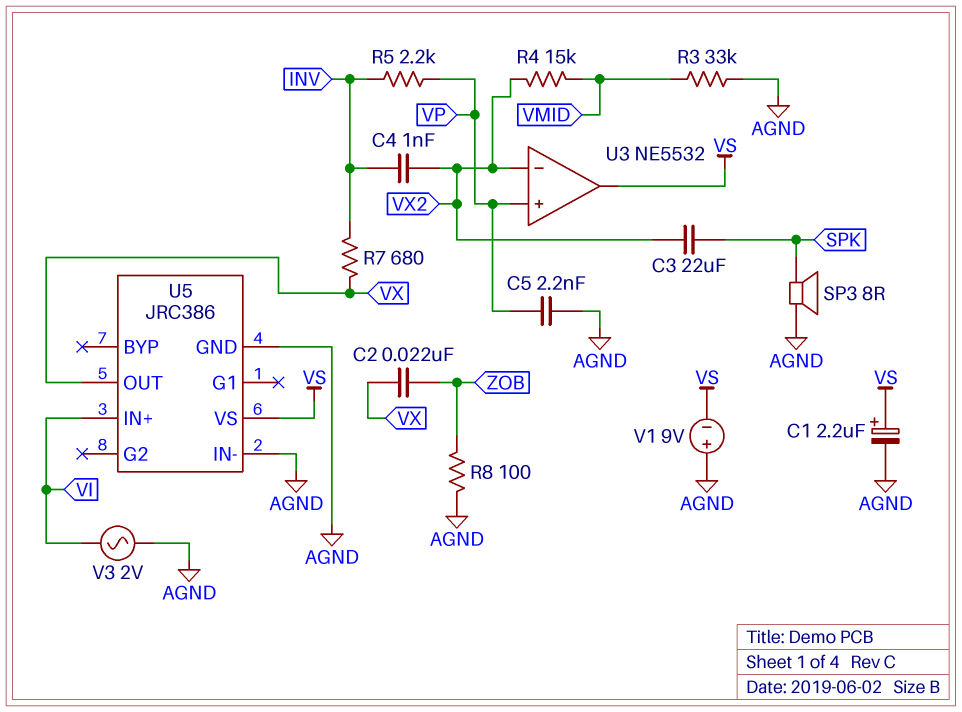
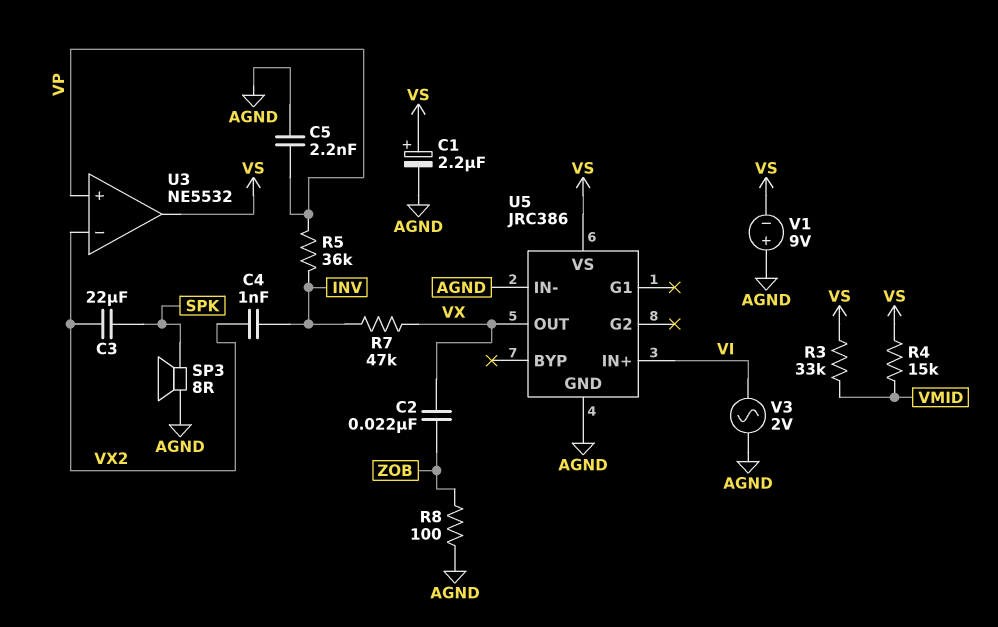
R3: 33k (AGND, VMID) -> 33k (VMID, VS)
R4: 15k (VMID, VX2) -> 15k (VMID, VS)
R5: 2.2k (INV, VP) -> 36k (INV, VP)
R7: 680 (INV, VX) -> 47k (INV, VX)

